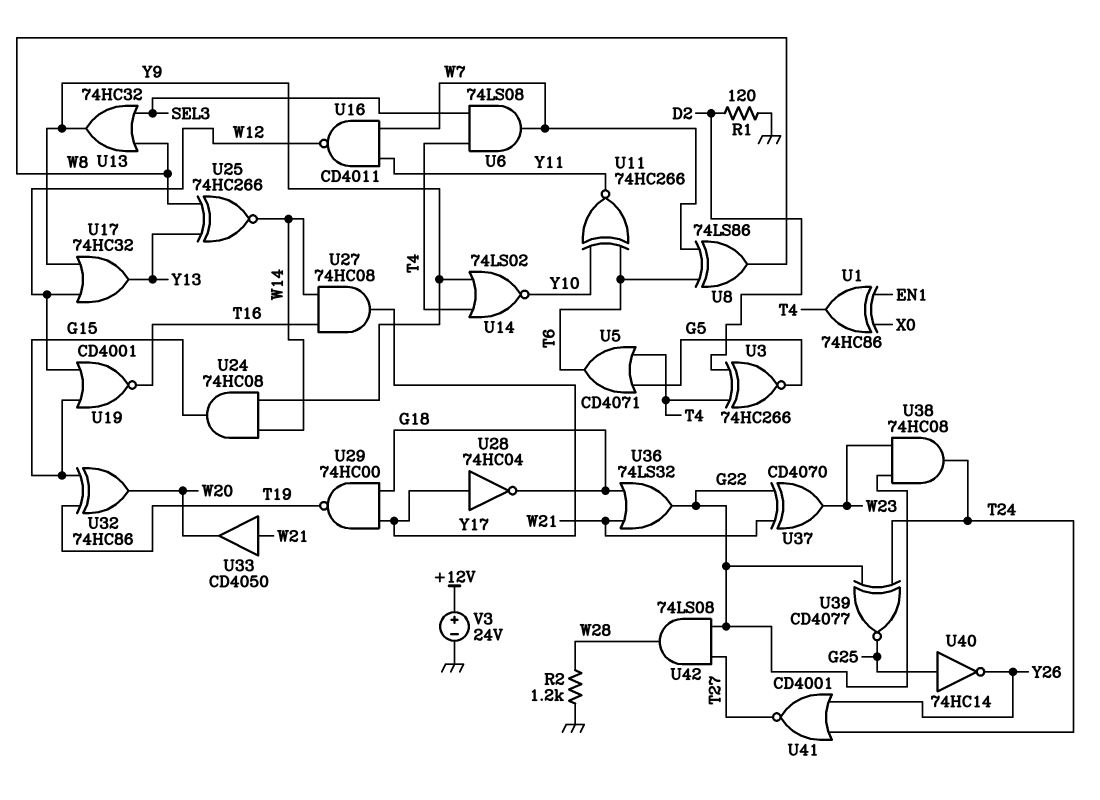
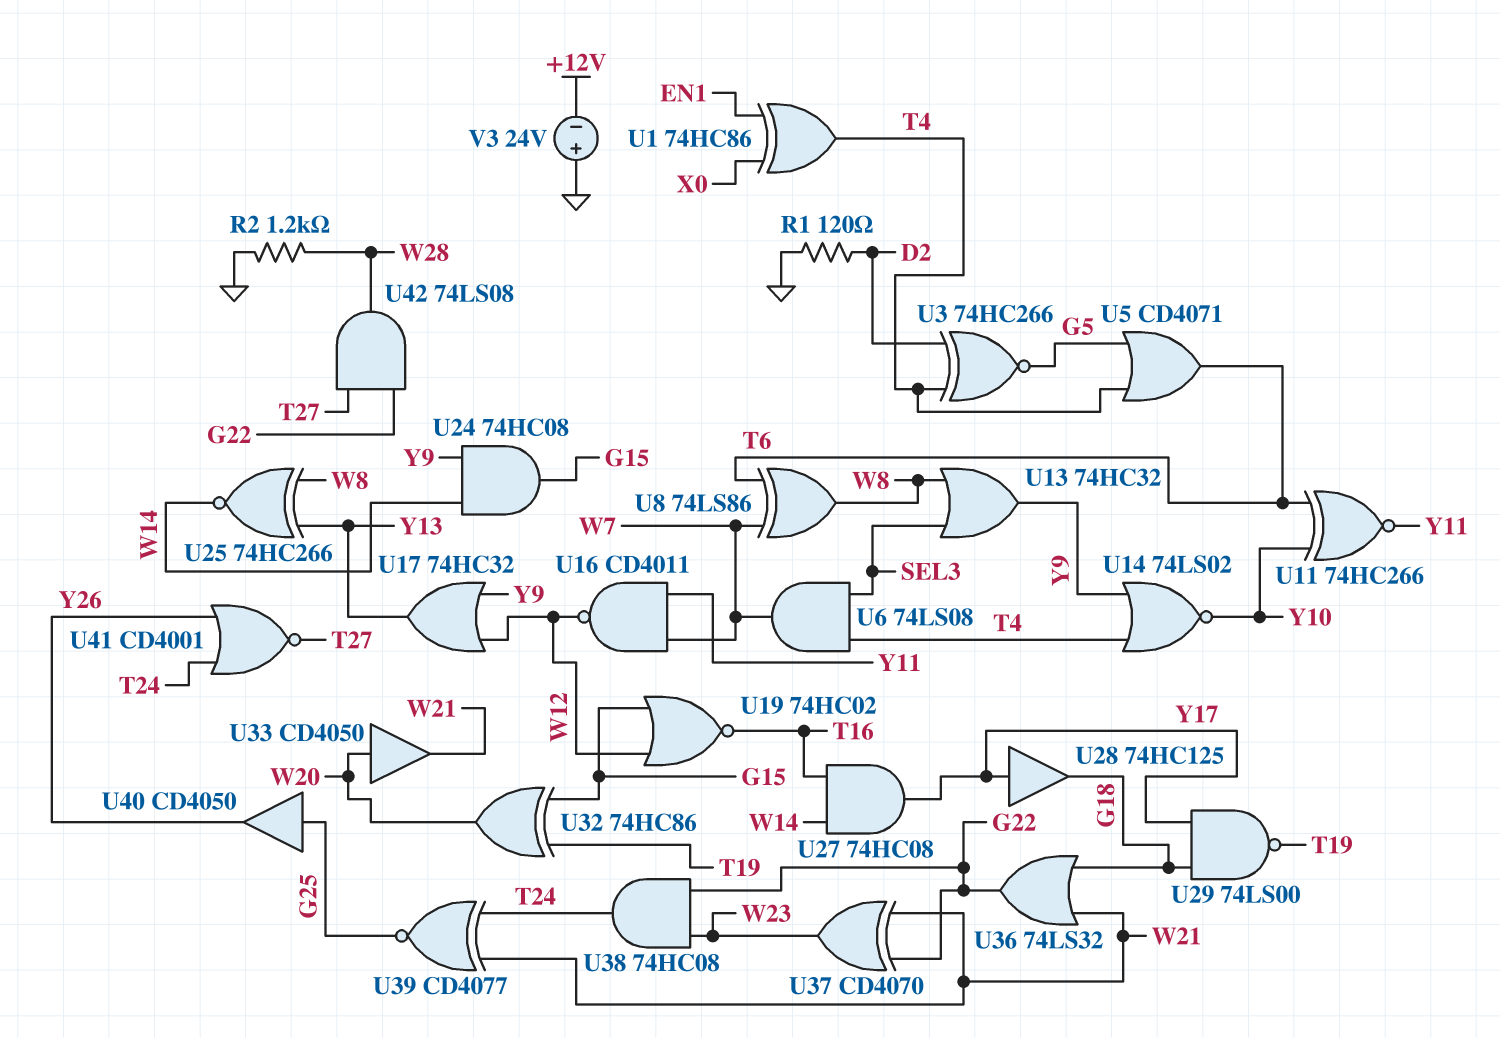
U19: NOR CD4001 (in G15, in W12, out T16) -> NOR 74HC02 (in G15, in W12, out T16)
U28: NOT 74HC04 (in Y17, out G18) -> buffer 74HC125 (in Y17, out G18)
U29: NAND 74HC00 (in G18, in Y17, out T19) -> NAND 74LS00 (in G18, in Y17, out T19)
U33: buffer CD4050 (in W21, out W20) -> buffer CD4050 (in W20, out W21)
U39: XNOR CD4077 (in G22, in T24, out G25) -> XNOR CD4077 (in T24, in W21, out G25)
U40: NOT 74HC14 (in G25, out Y26) -> buffer CD4050 (in G25, out Y26)
V3: 24V (plus +12V, minus GND) -> 24V (plus GND, minus +12V)

